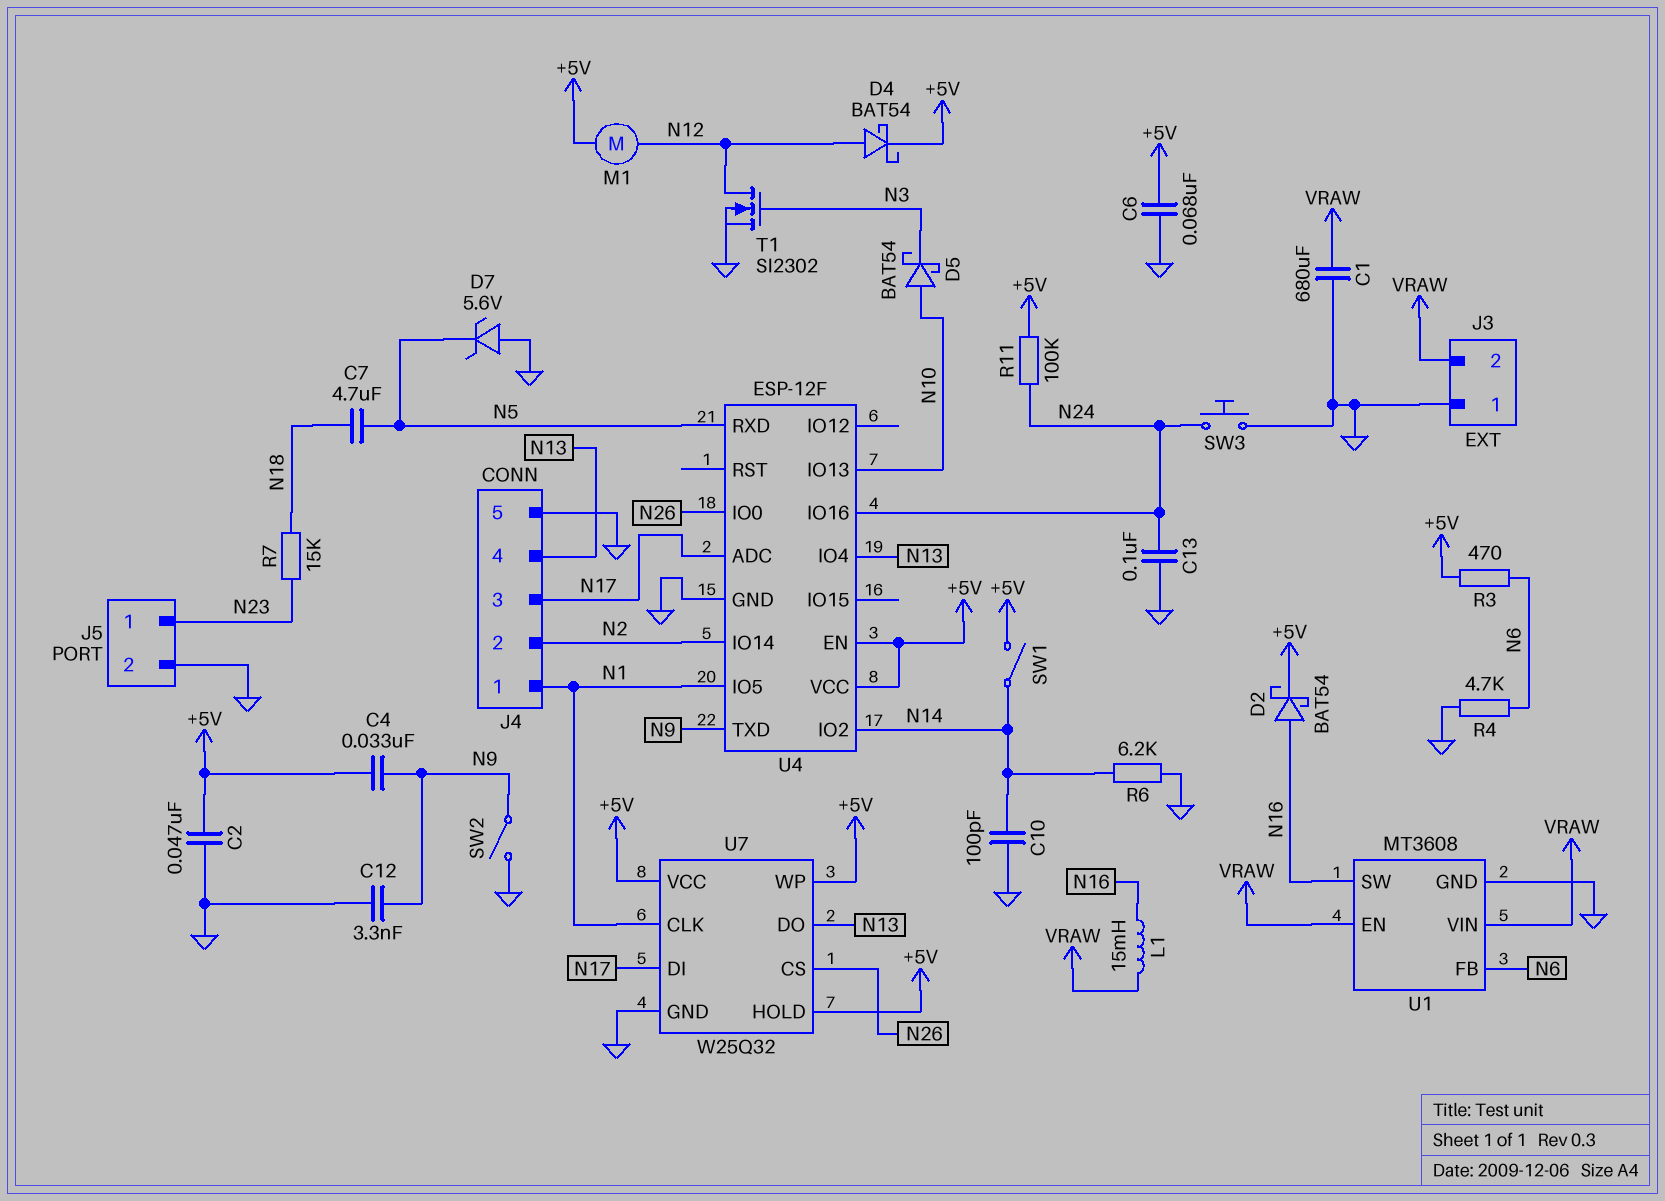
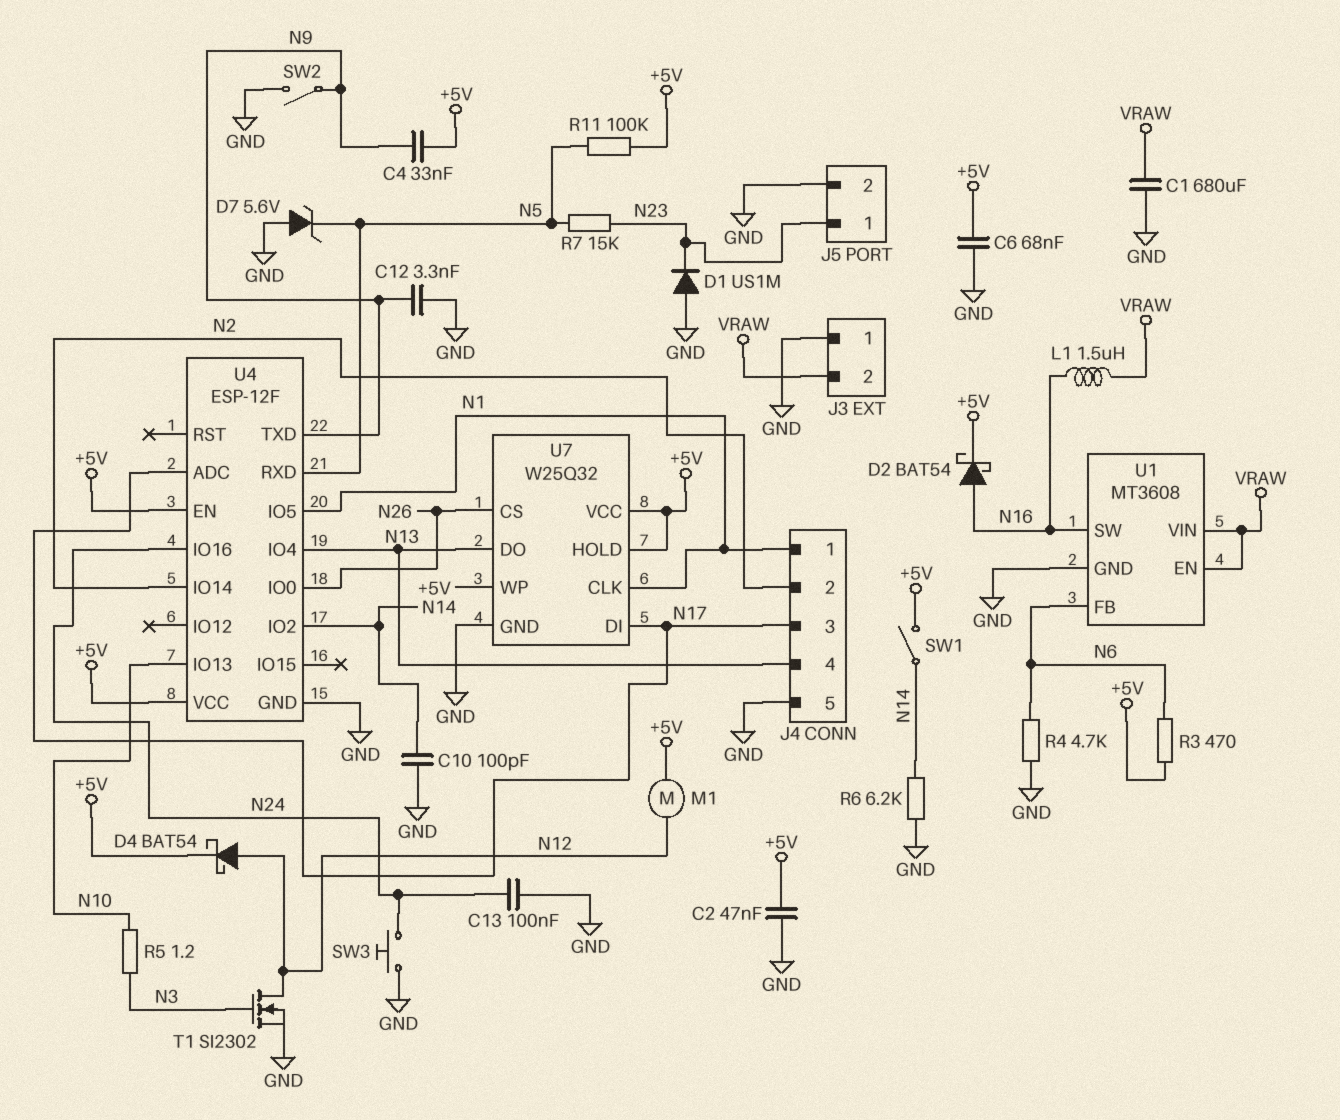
C7: 4.7uF (N5, N18) -> none
D1: none -> diode US1M (A GND, K N23)
D5: schottky BAT54 (A N10, K N3) -> none
L1: 15mH (N16, VRAW) -> 1.5uH (N16, VRAW)
R5: none -> 1.2 (N3, N10)
R7: 15k (N18, N23) -> 15k (N5, N23)
R11: 100k (+5V, N24) -> 100k (+5V, N5)

